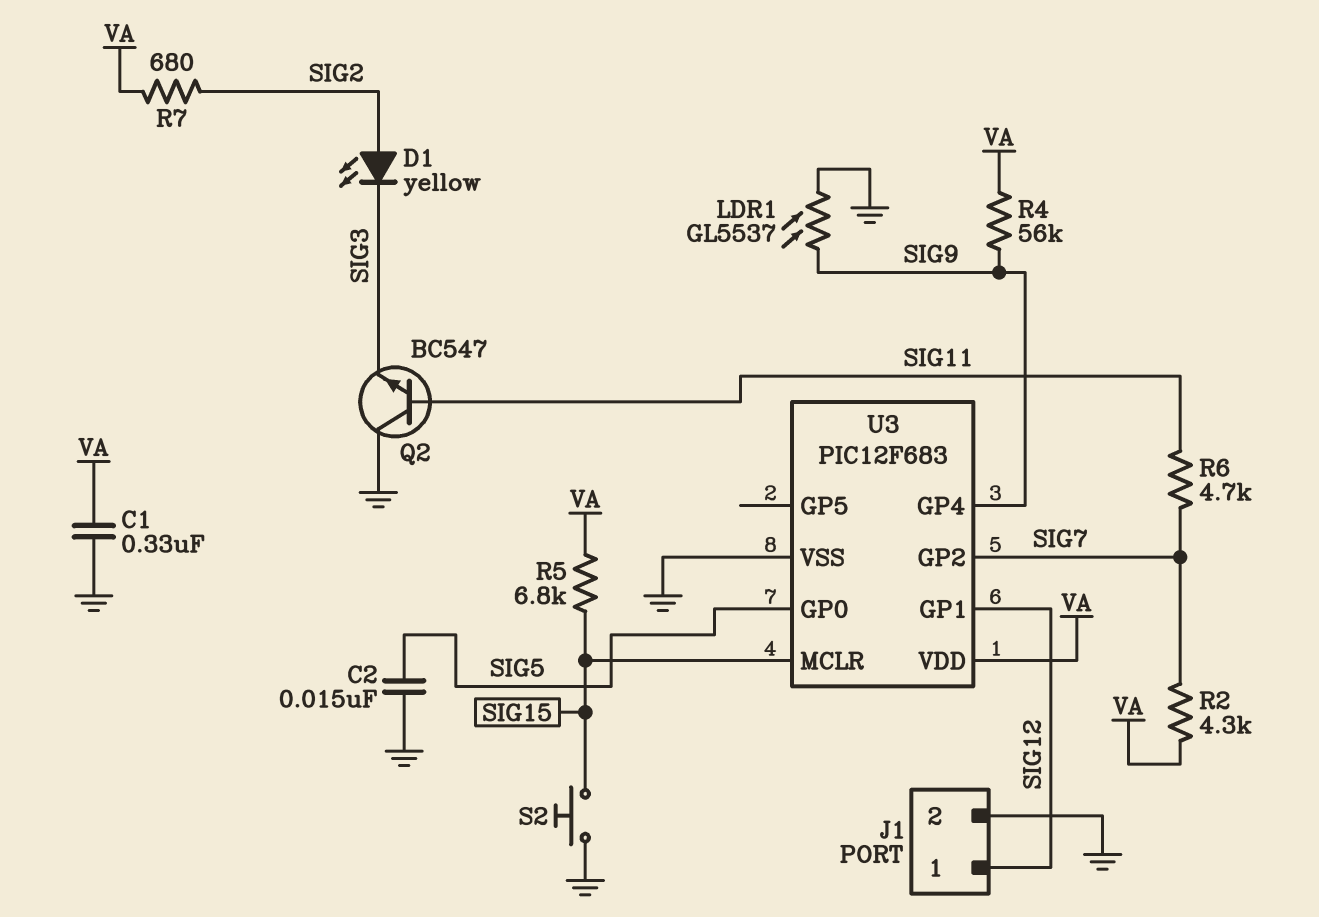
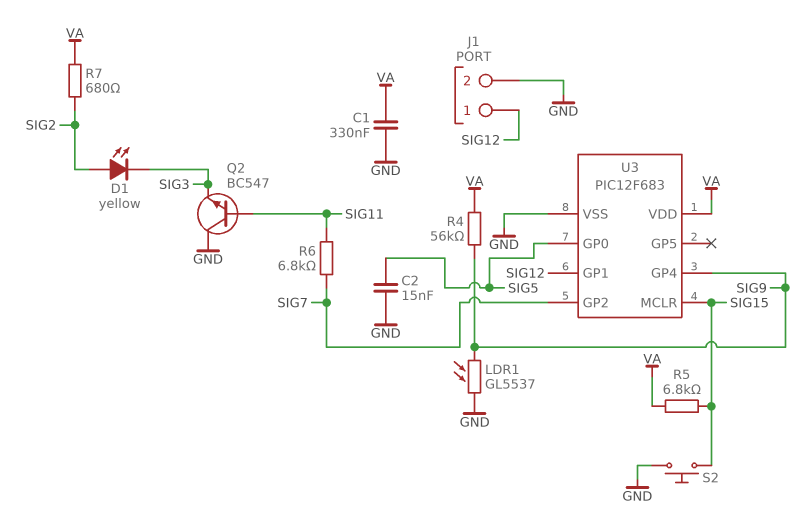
R2: 4.3k (SIG7, VA) -> none
R6: 4.7k (SIG7, SIG11) -> 6.8k (SIG7, SIG11)

